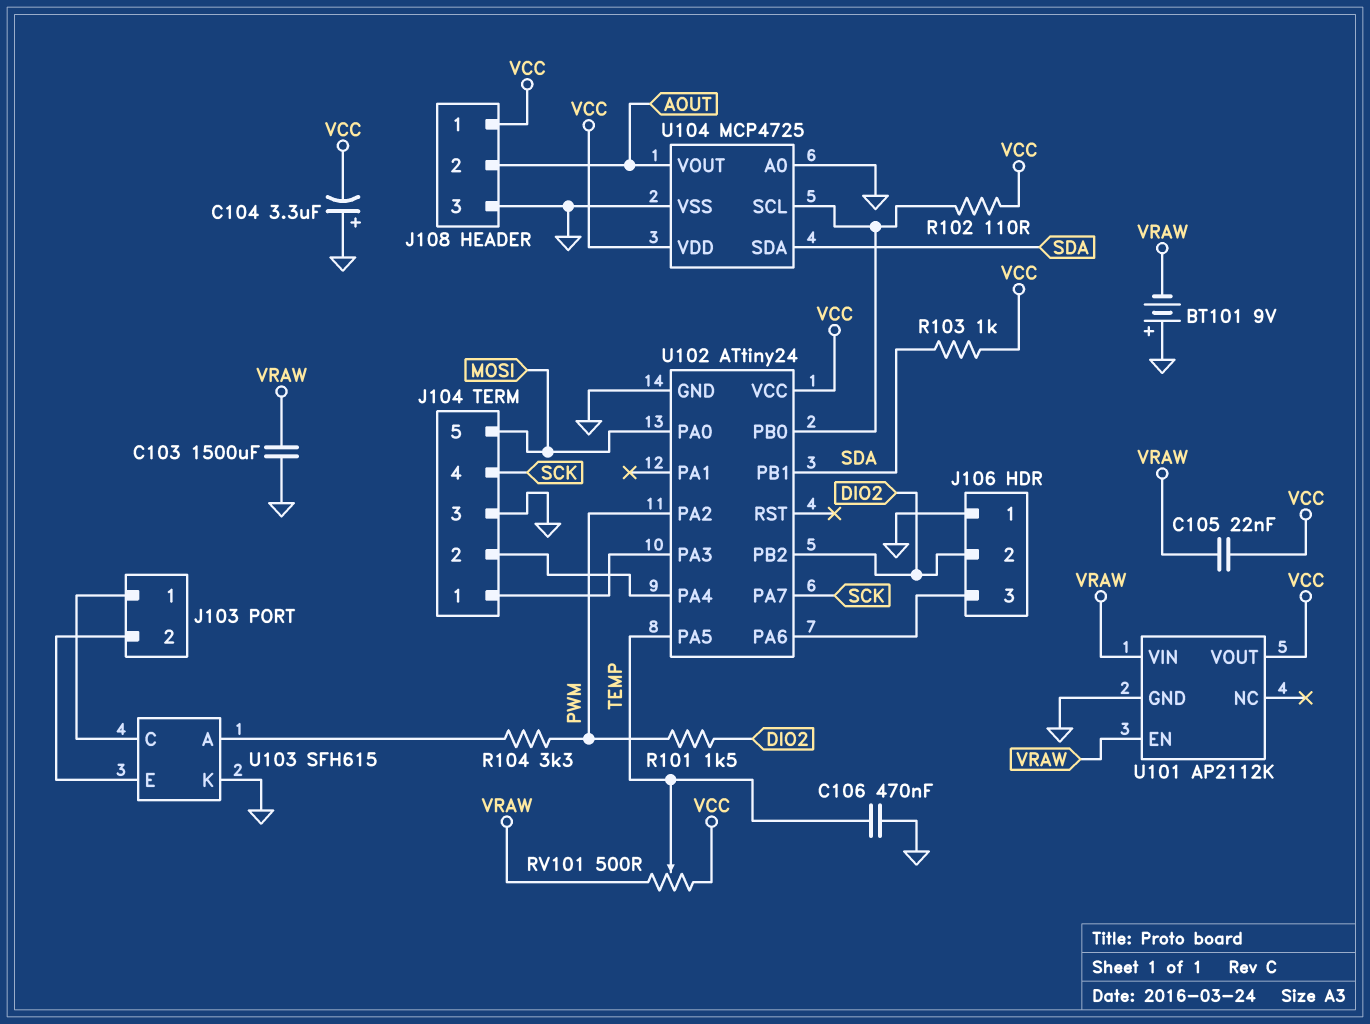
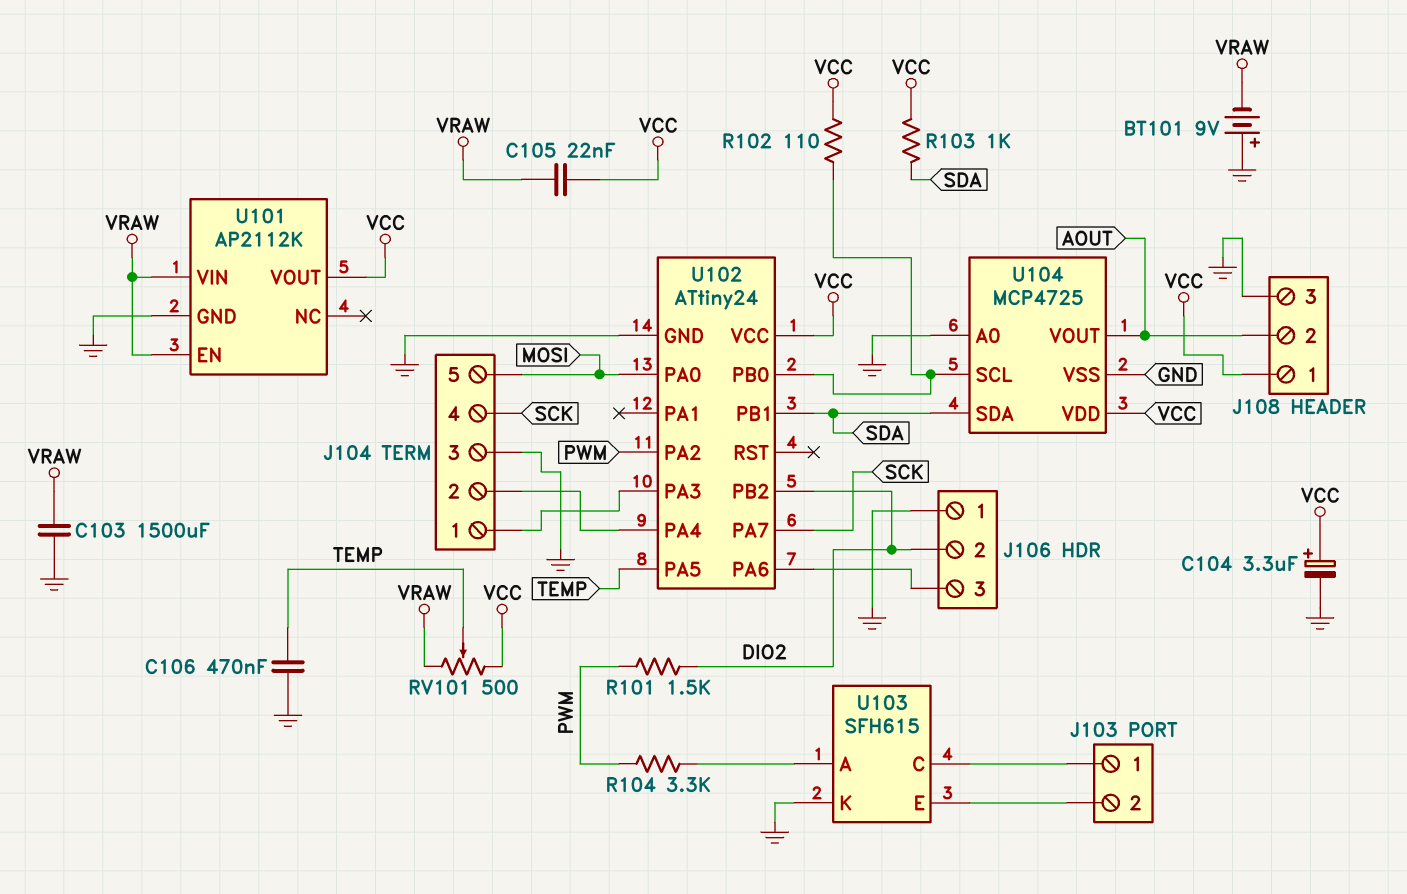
C104: 3.3uF (plus GND, minus VCC) -> 3.3uF (plus VCC, minus GND)

